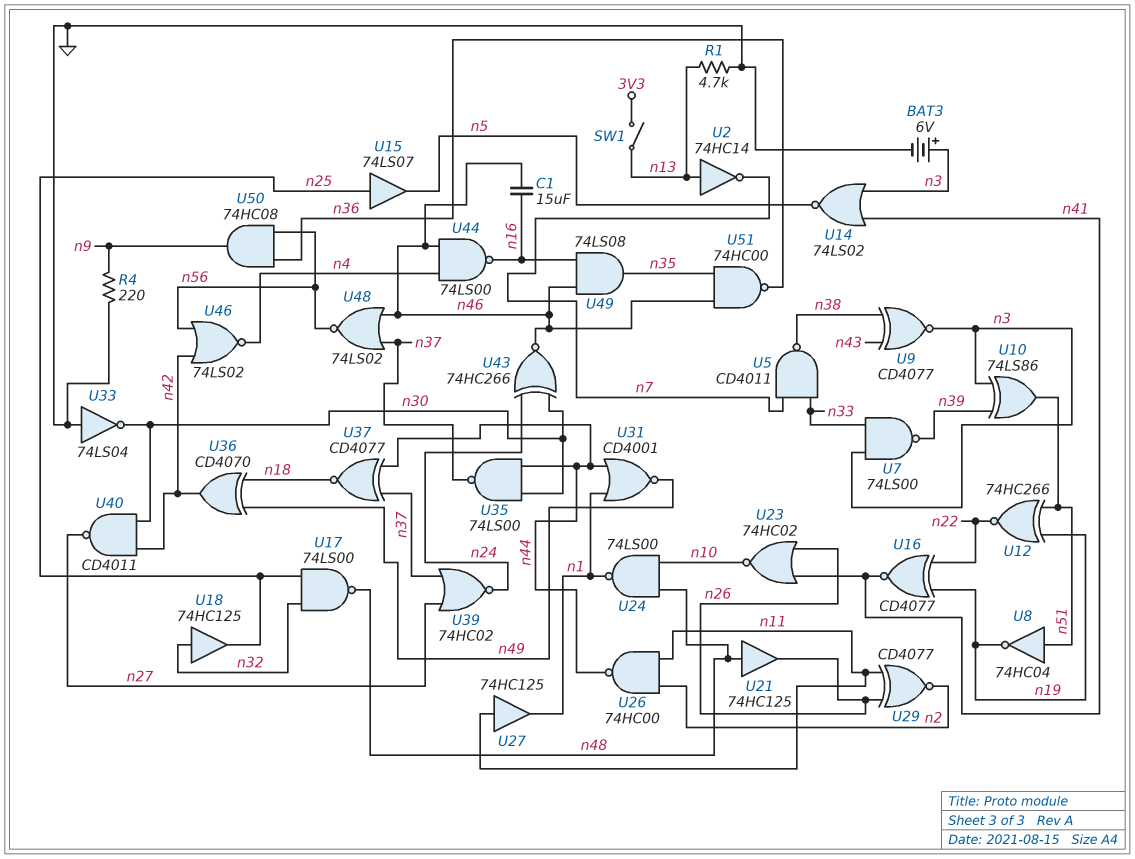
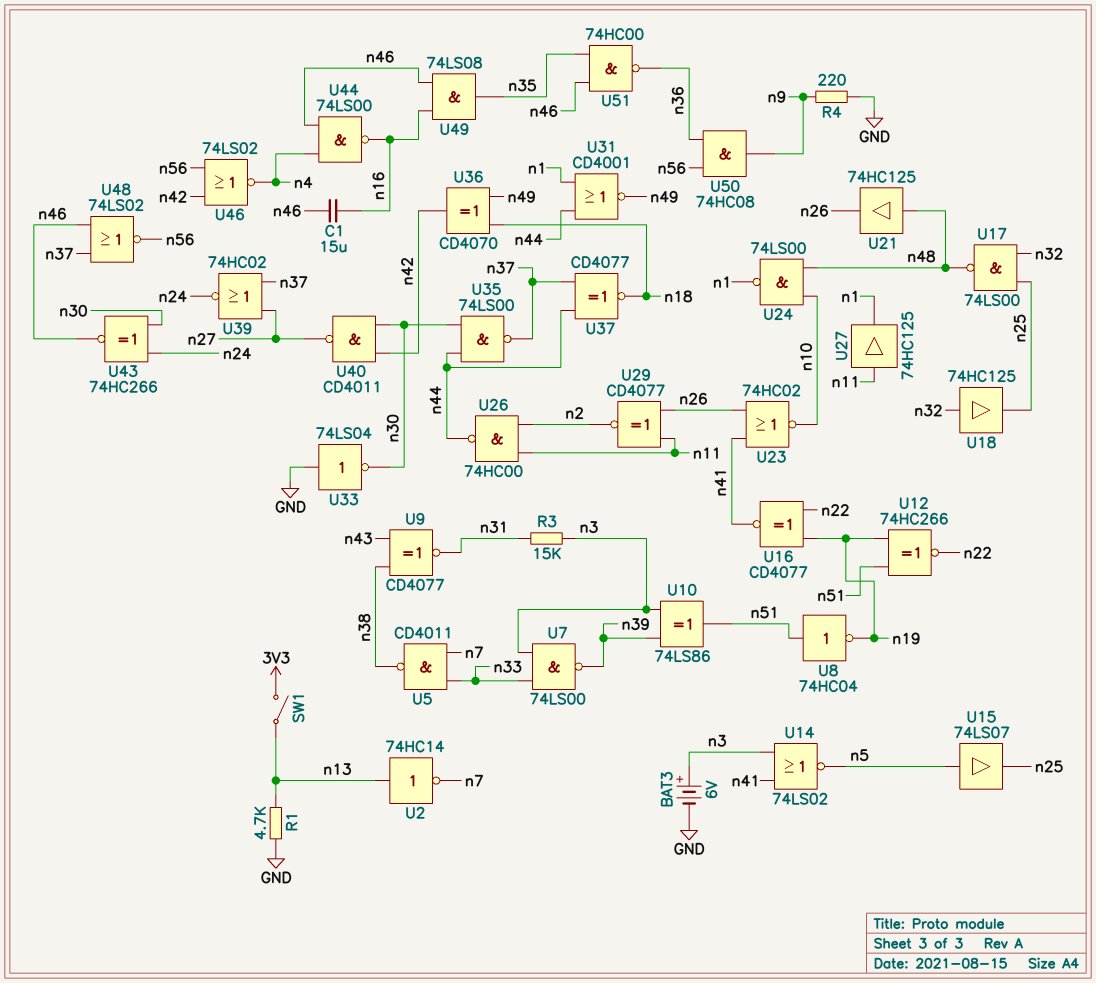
R3: none -> 15k (n3, n31)
U9: XNOR CD4077 (in n38, in n43, out n3) -> XNOR CD4077 (in n38, in n43, out n31)
U15: buffer 74LS07 (in n25, out n5) -> buffer 74LS07 (in n5, out n25)

